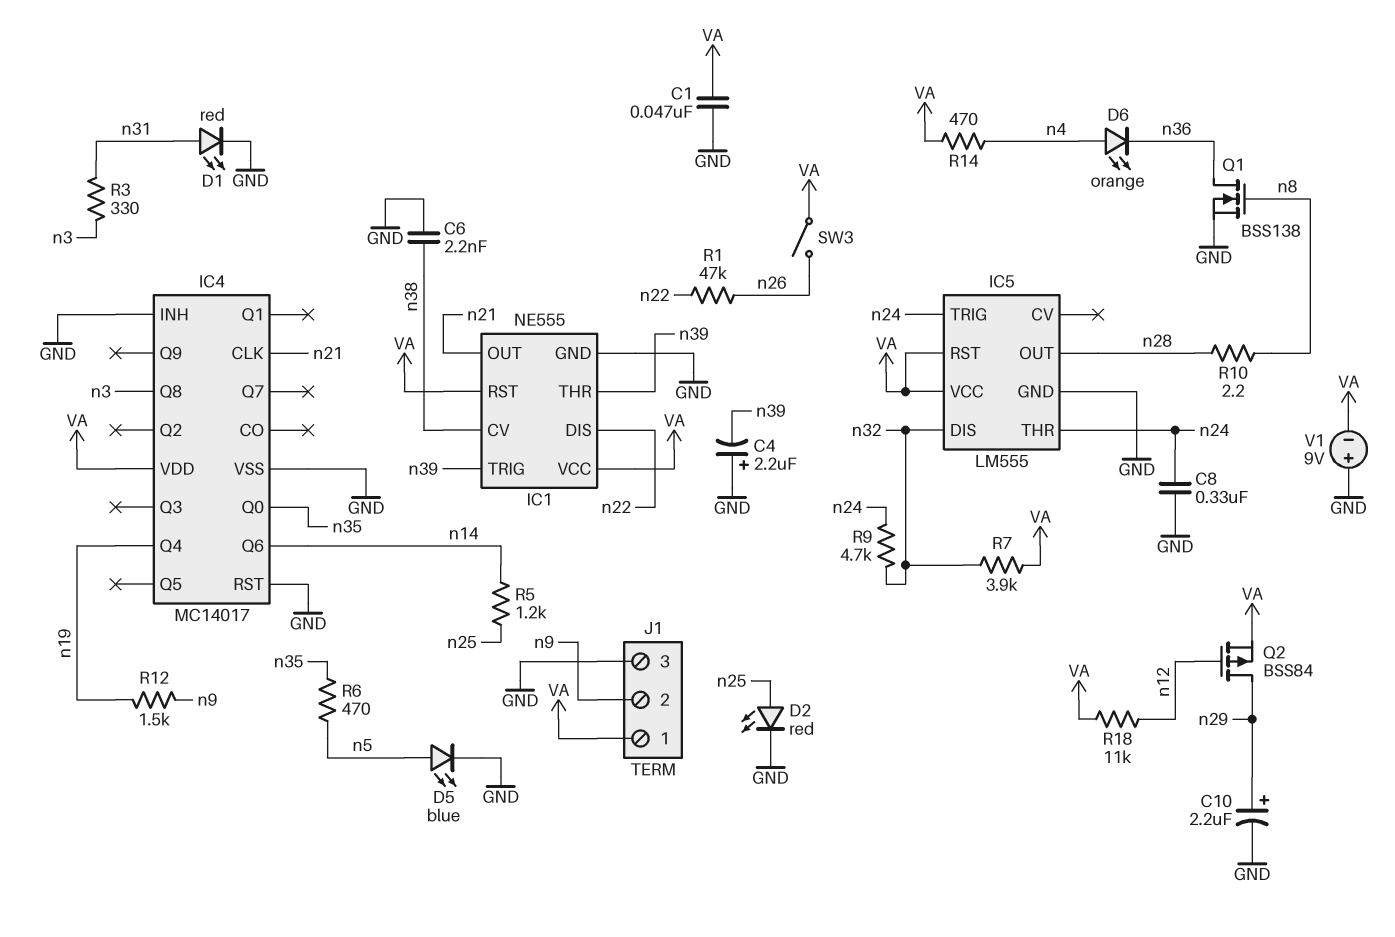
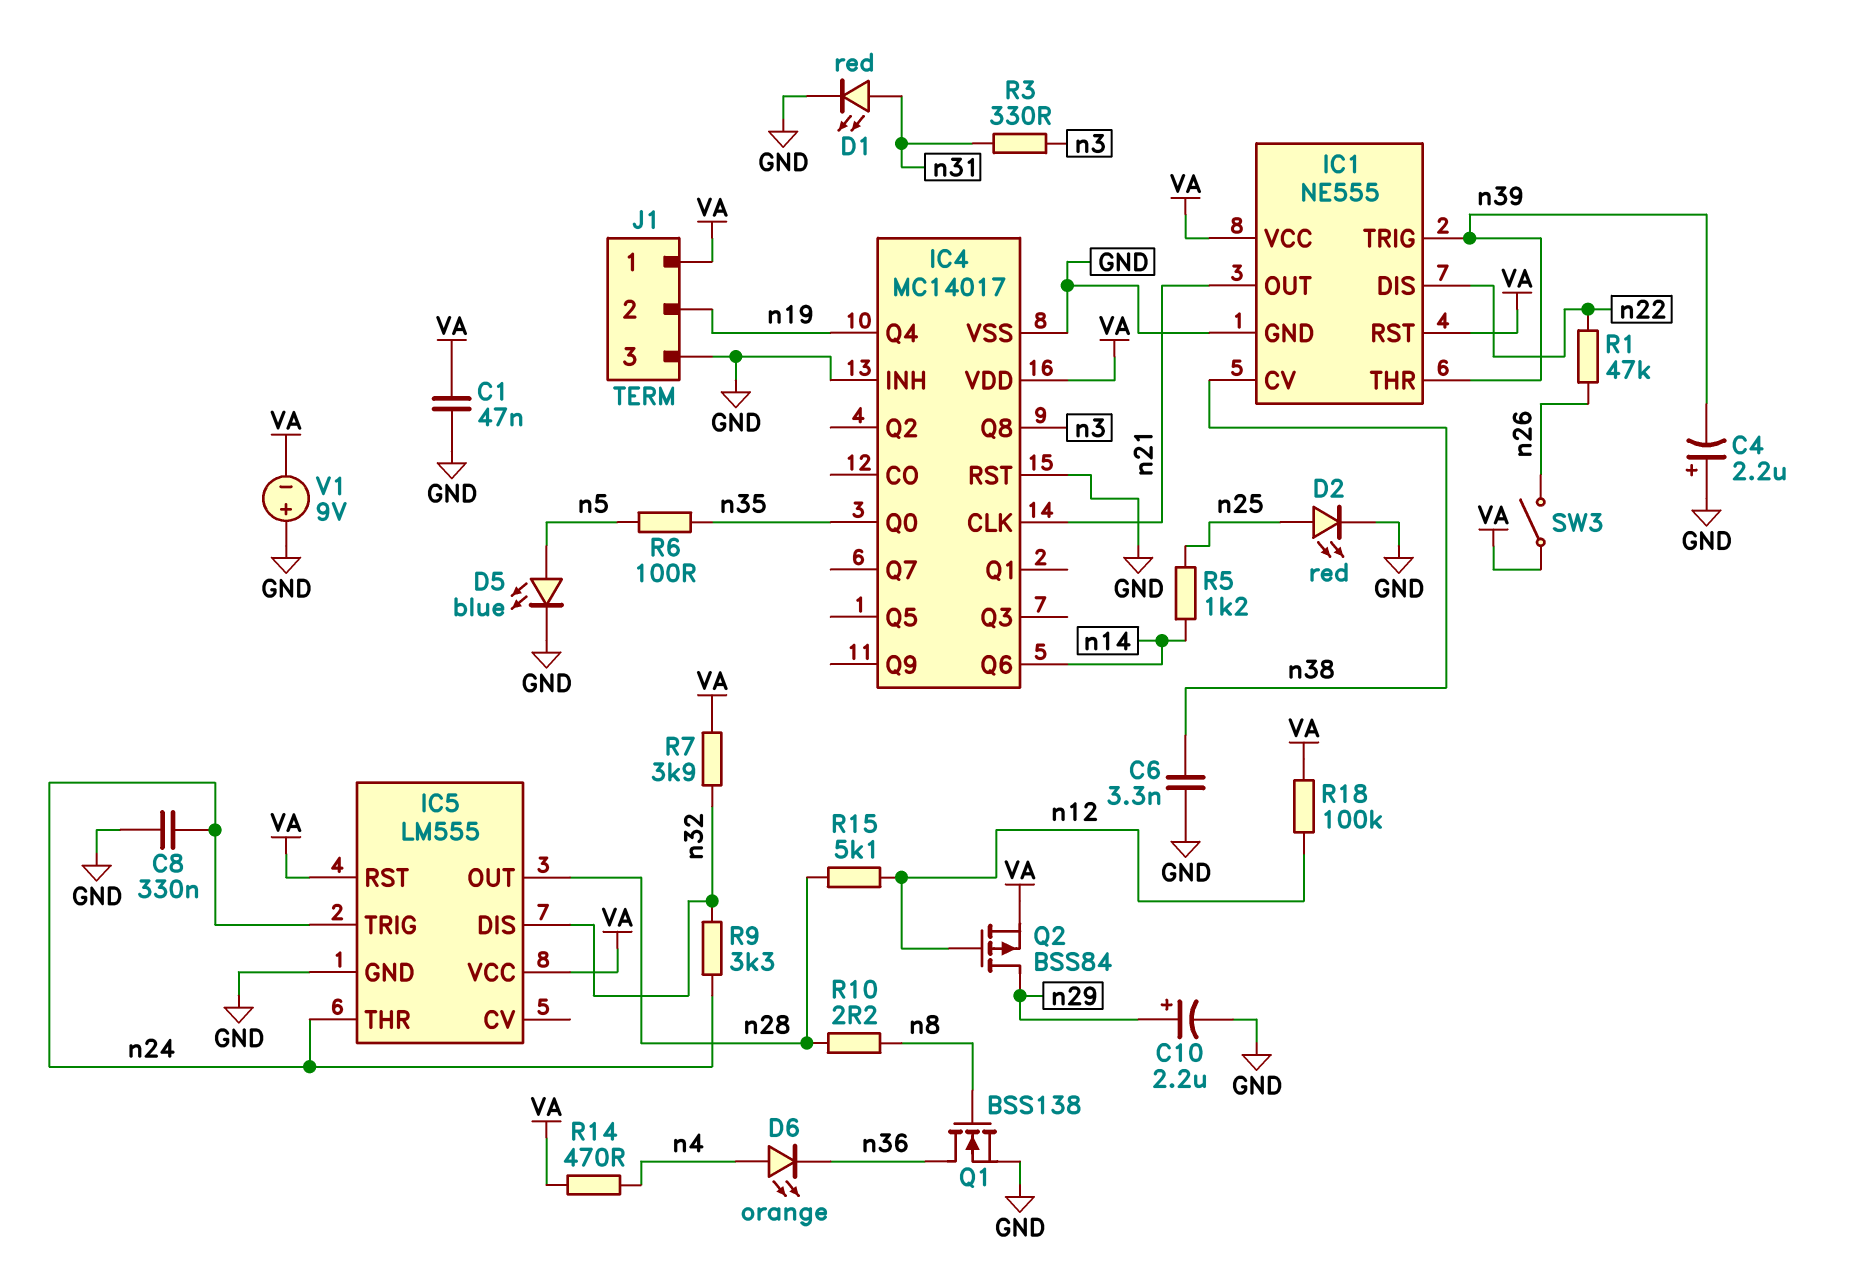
C6: 2.2nF (GND, n38) -> 3.3nF (GND, n38)
J1 pin 2: n9 -> n19
R6: 470 (n5, n35) -> 100 (n5, n35)
R9: 4.7k (n24, n32) -> 3.3k (n24, n32)
R12: 1.5k (n9, n19) -> none
R15: none -> 5.1k (n12, n28)
R18: 11k (VA, n12) -> 100k (VA, n12)

